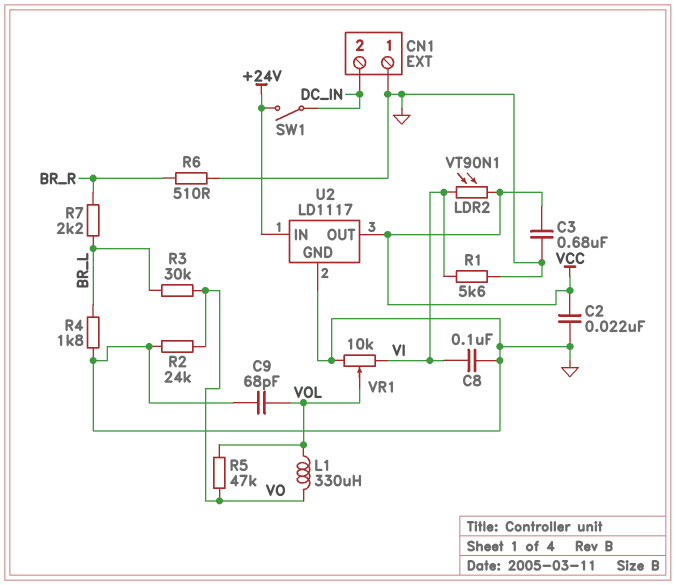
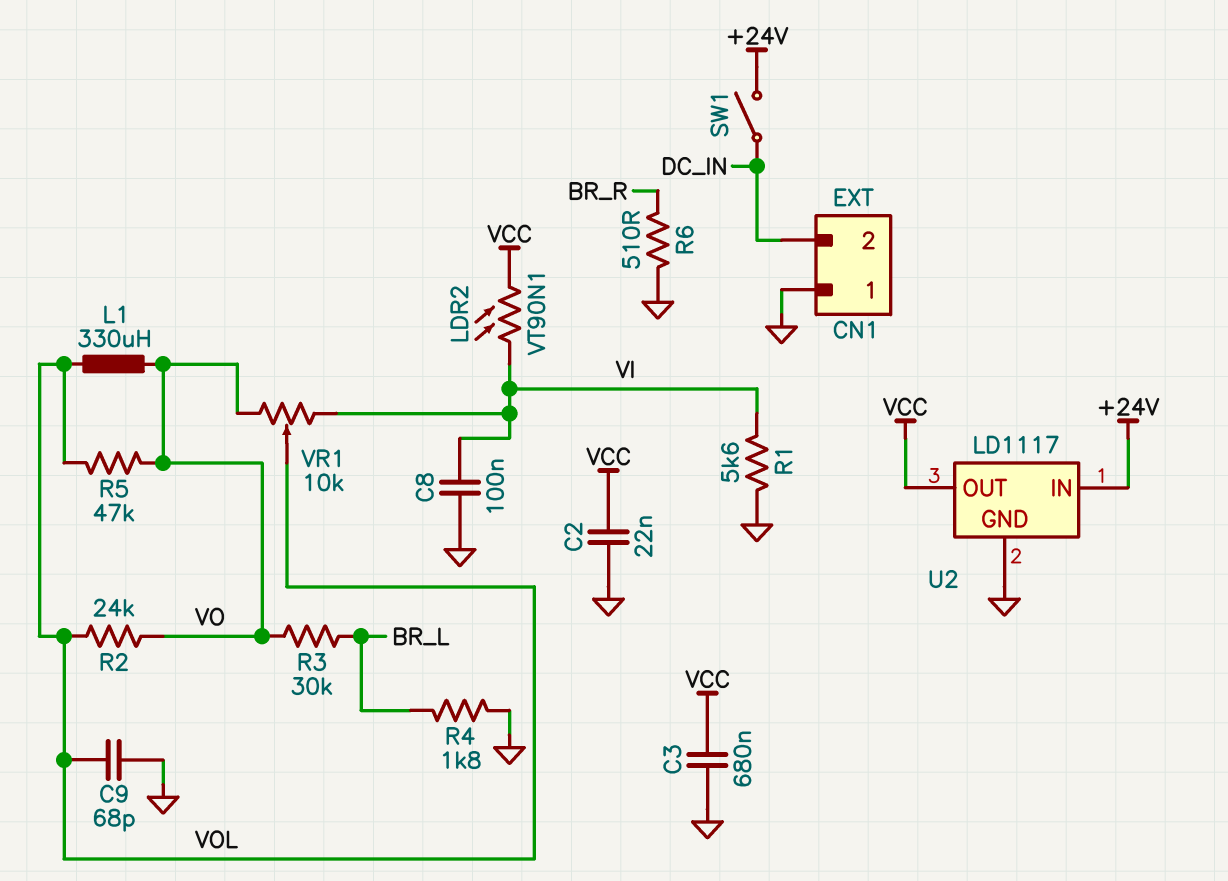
R2: 24k (GND, VO) -> 24k (VO, VOL)
R7: 2.2k (BR_L, BR_R) -> none
VR1: 10k (GND, VI, wiper VOL) -> 10k (VI, VO, wiper VOL)

